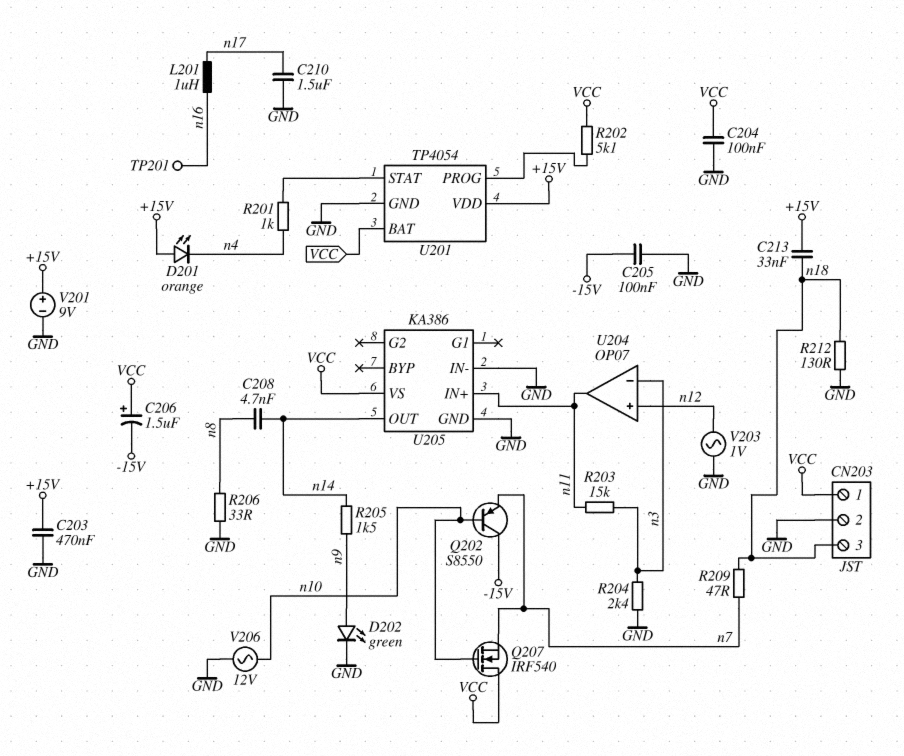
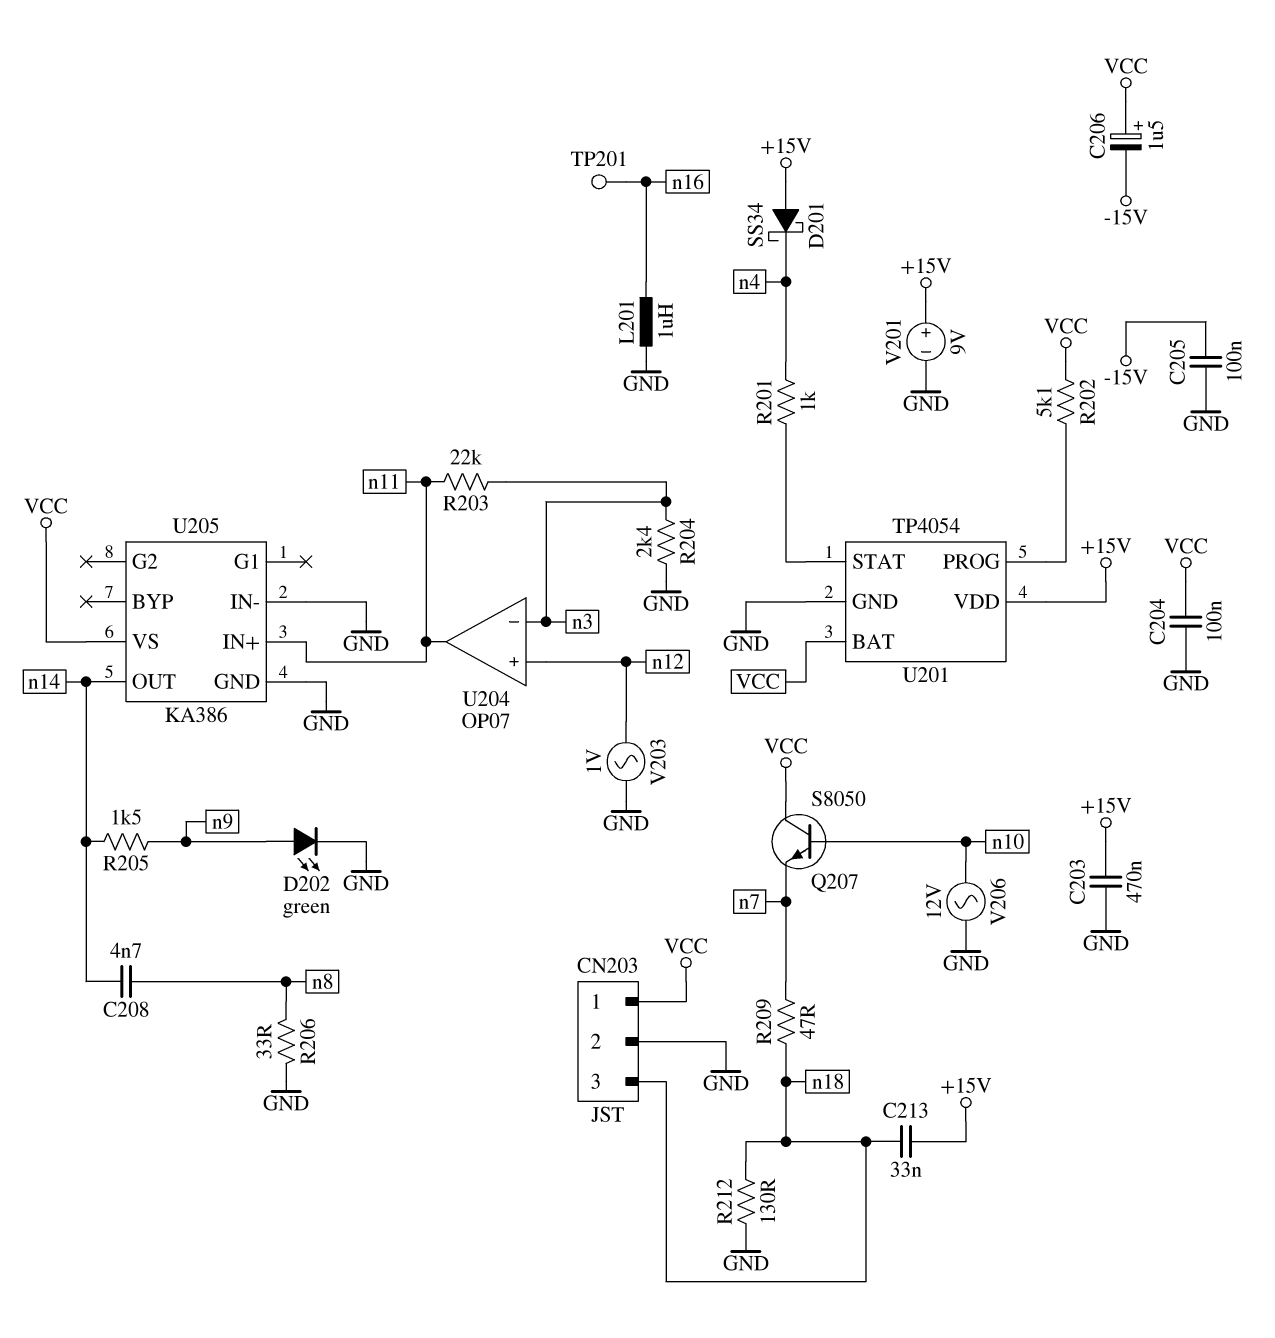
C210: 1.5uF (GND, n17) -> none
D201: LED orange (A +15V, K n4) -> schottky SS34 (A +15V, K n4)
L201: 1uH (n16, n17) -> 1uH (GND, n16)
Q202: PNP S8550 (B n10, C -15V, E n7) -> none
Q207: NMOS IRF540 (G n10, D VCC, S n7) -> NPN S8050 (B n10, C VCC, E n7)
R203: 15k (n3, n11) -> 22k (n3, n11)

